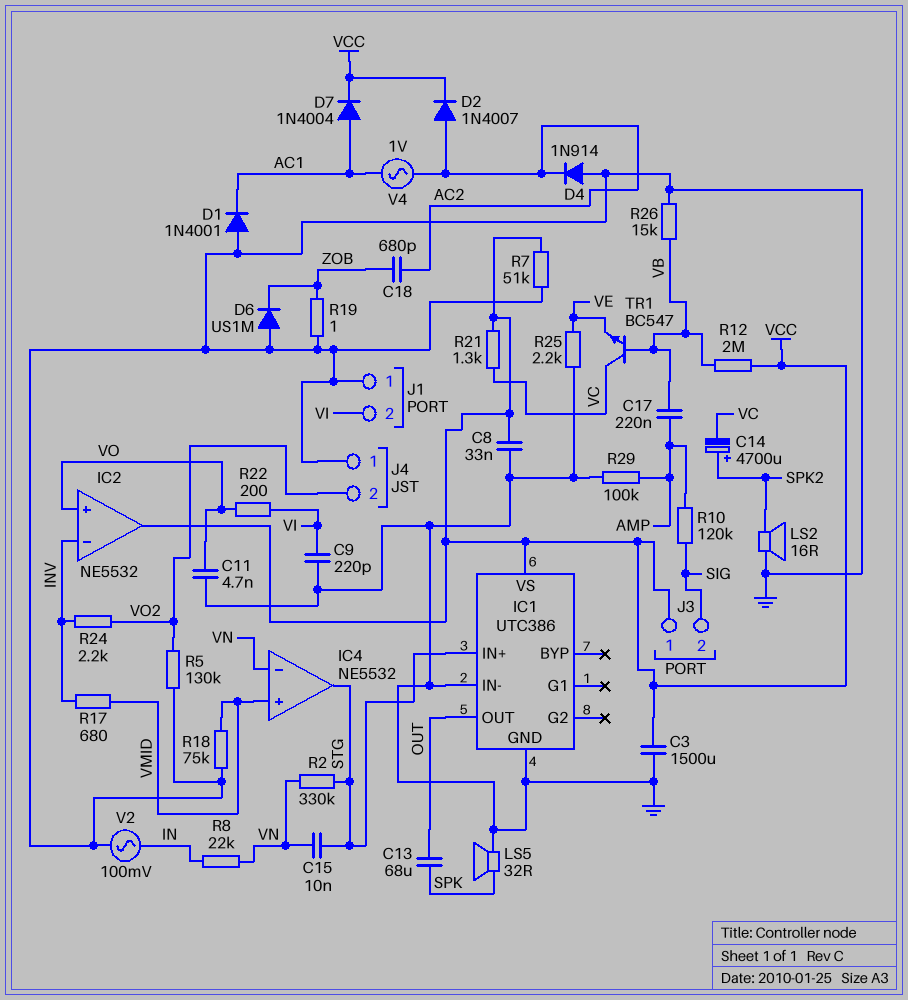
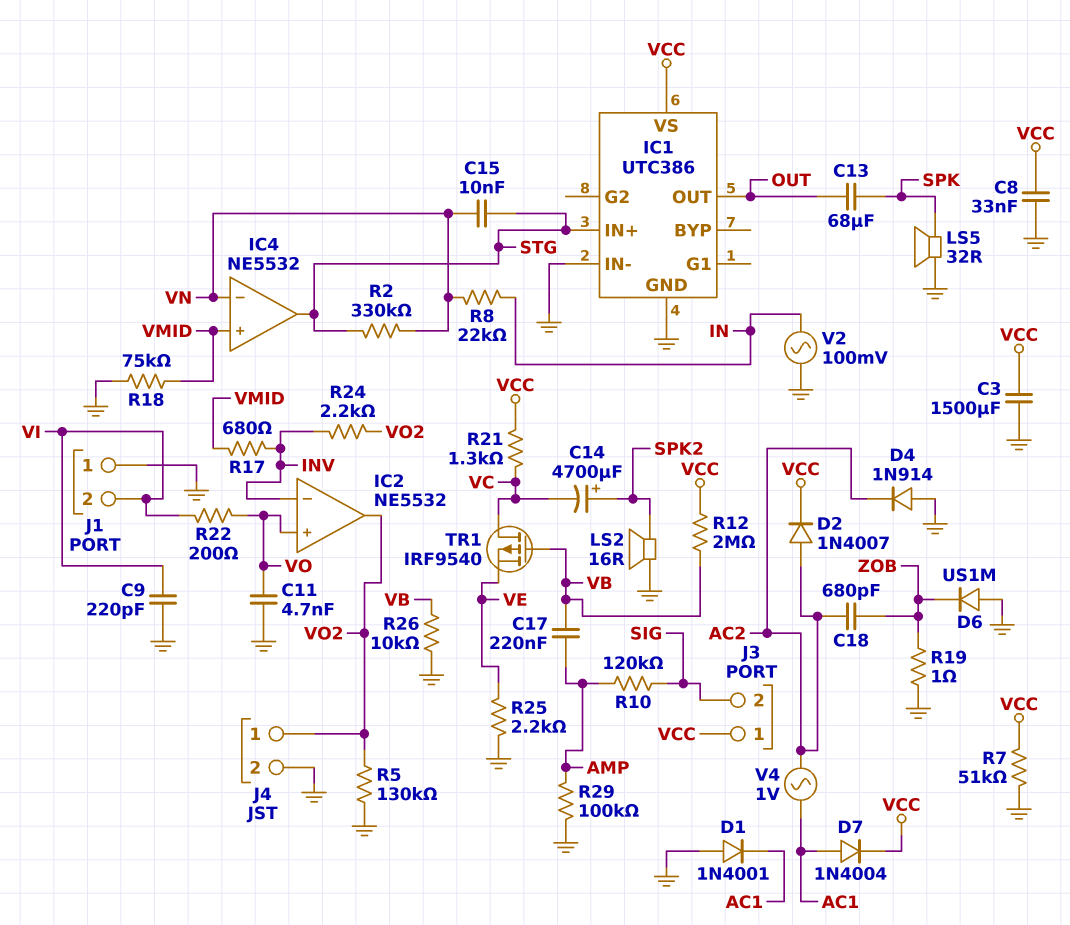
IC2 pin out: VCC -> VO2
J4 pin 1: GND -> VO2
J4 pin 2: VO2 -> GND
R26: 15k (GND, VB) -> 10k (GND, VB)
TR1: NPN BC547 (B VB, C VC, E VE) -> PMOS IRF9540 (G VB, D VC, S VE)

